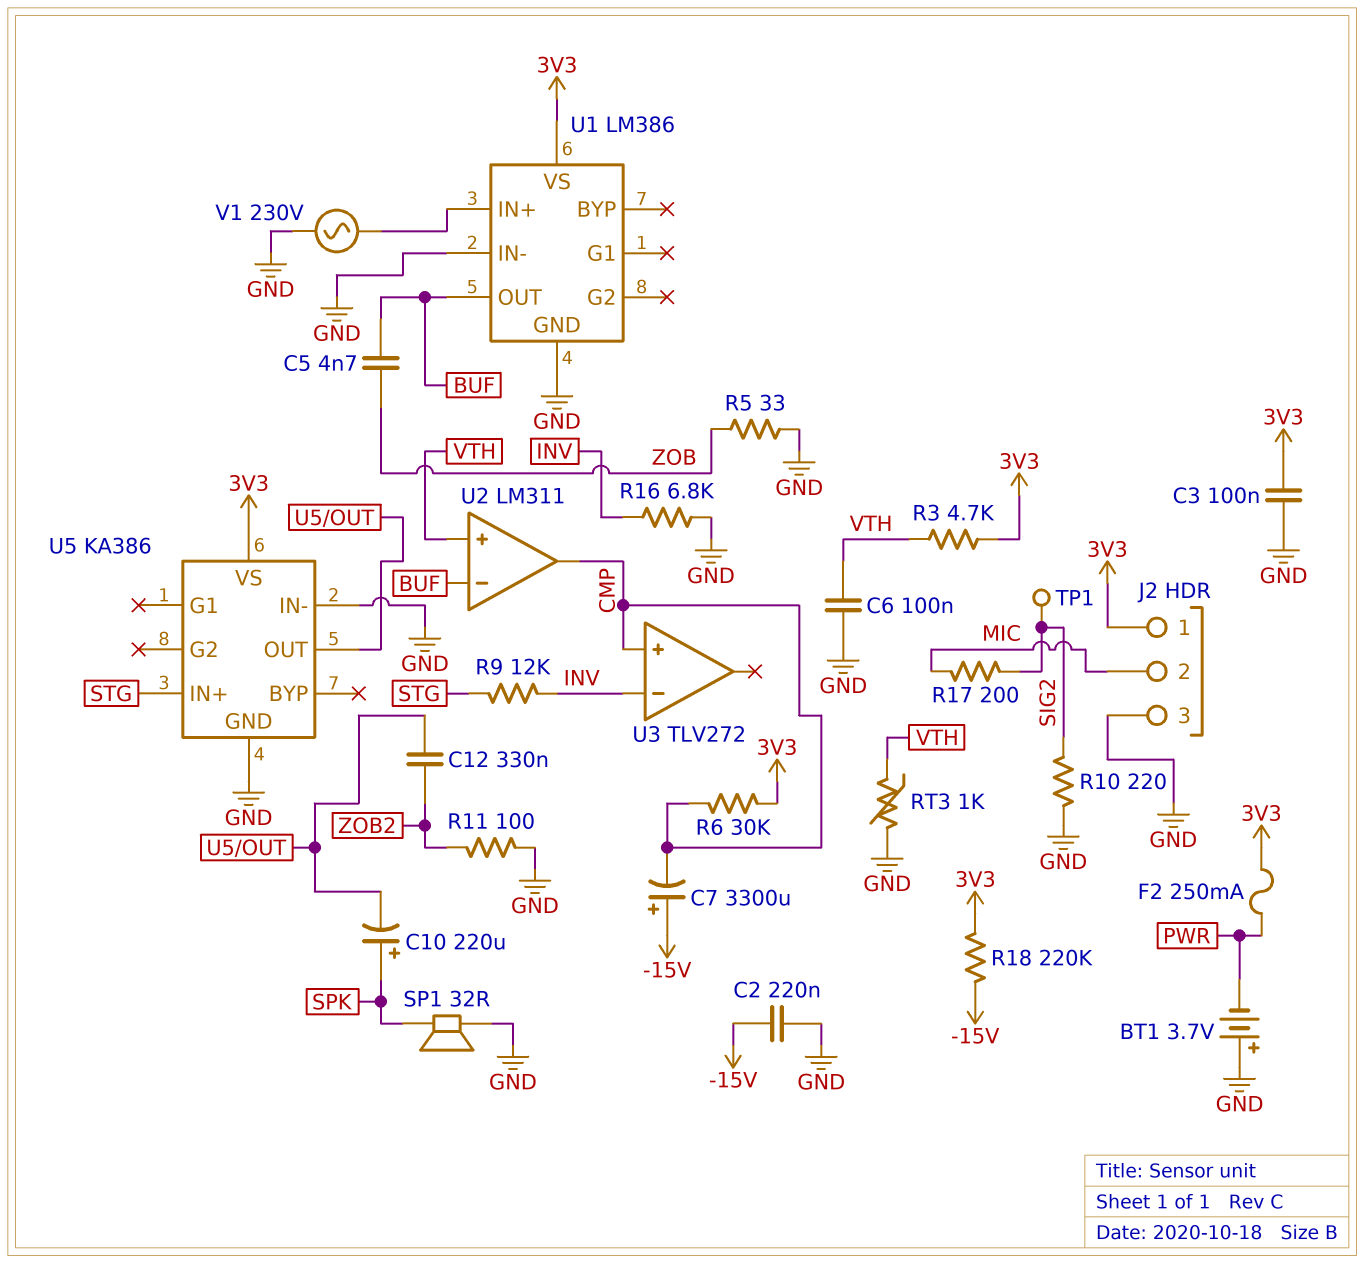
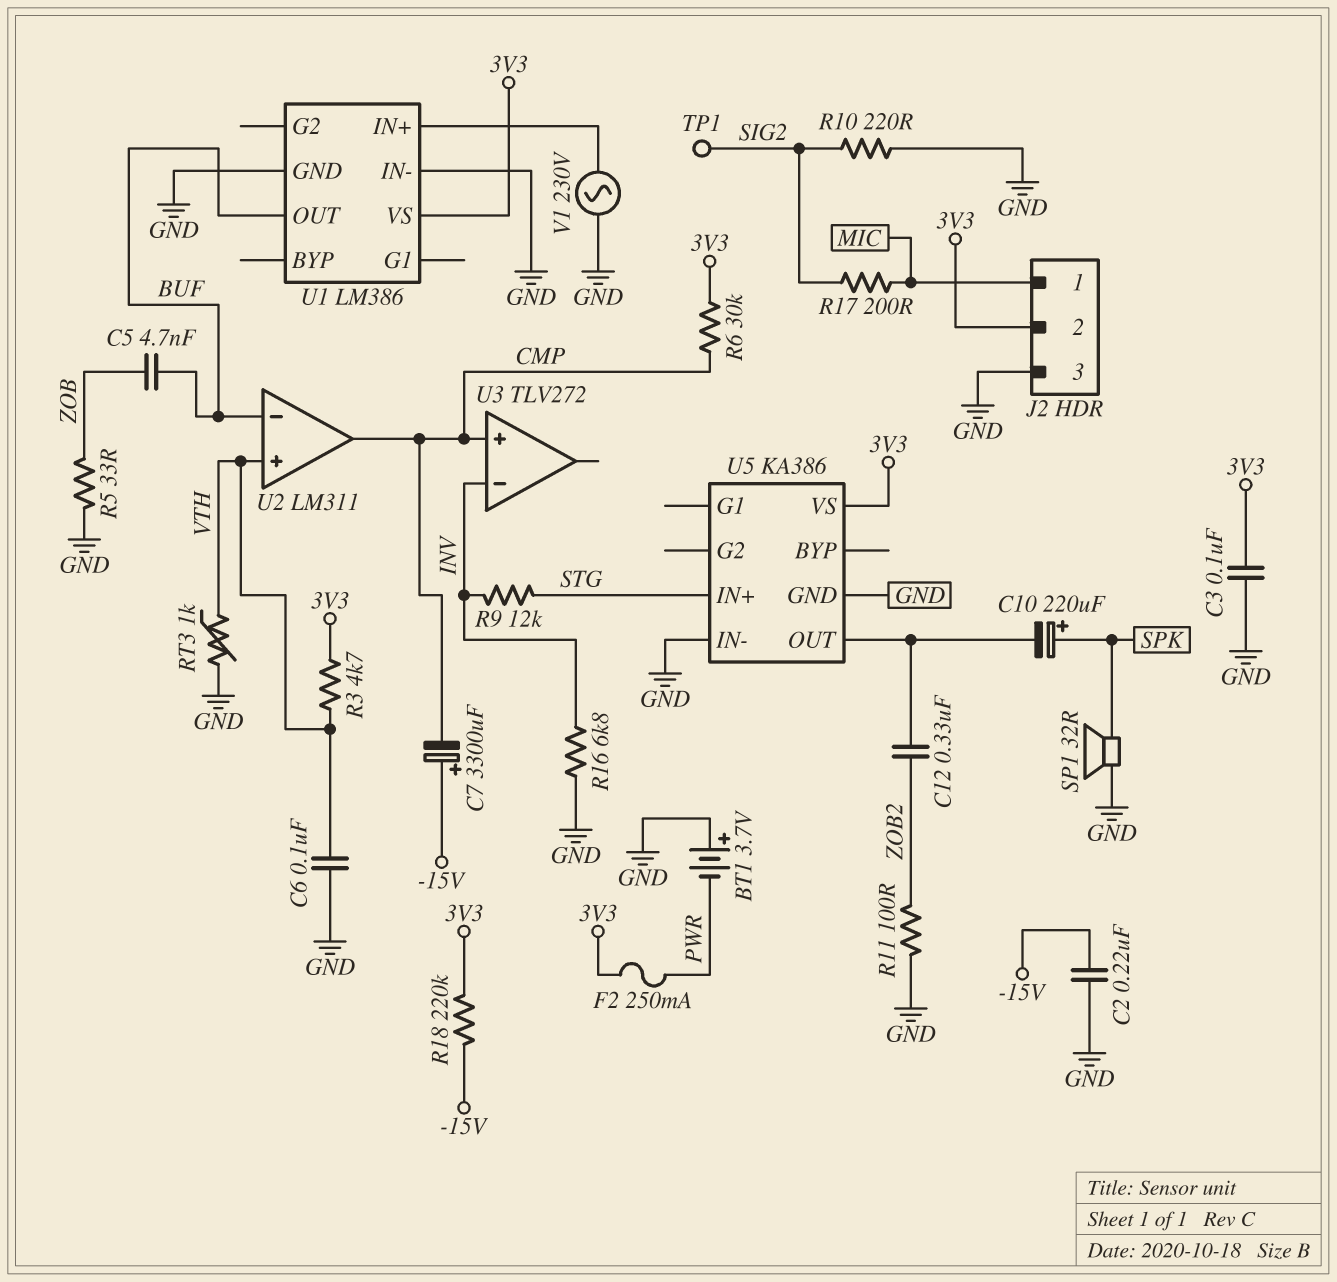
J2 pin 1: 3V3 -> MIC
J2 pin 2: MIC -> 3V3

